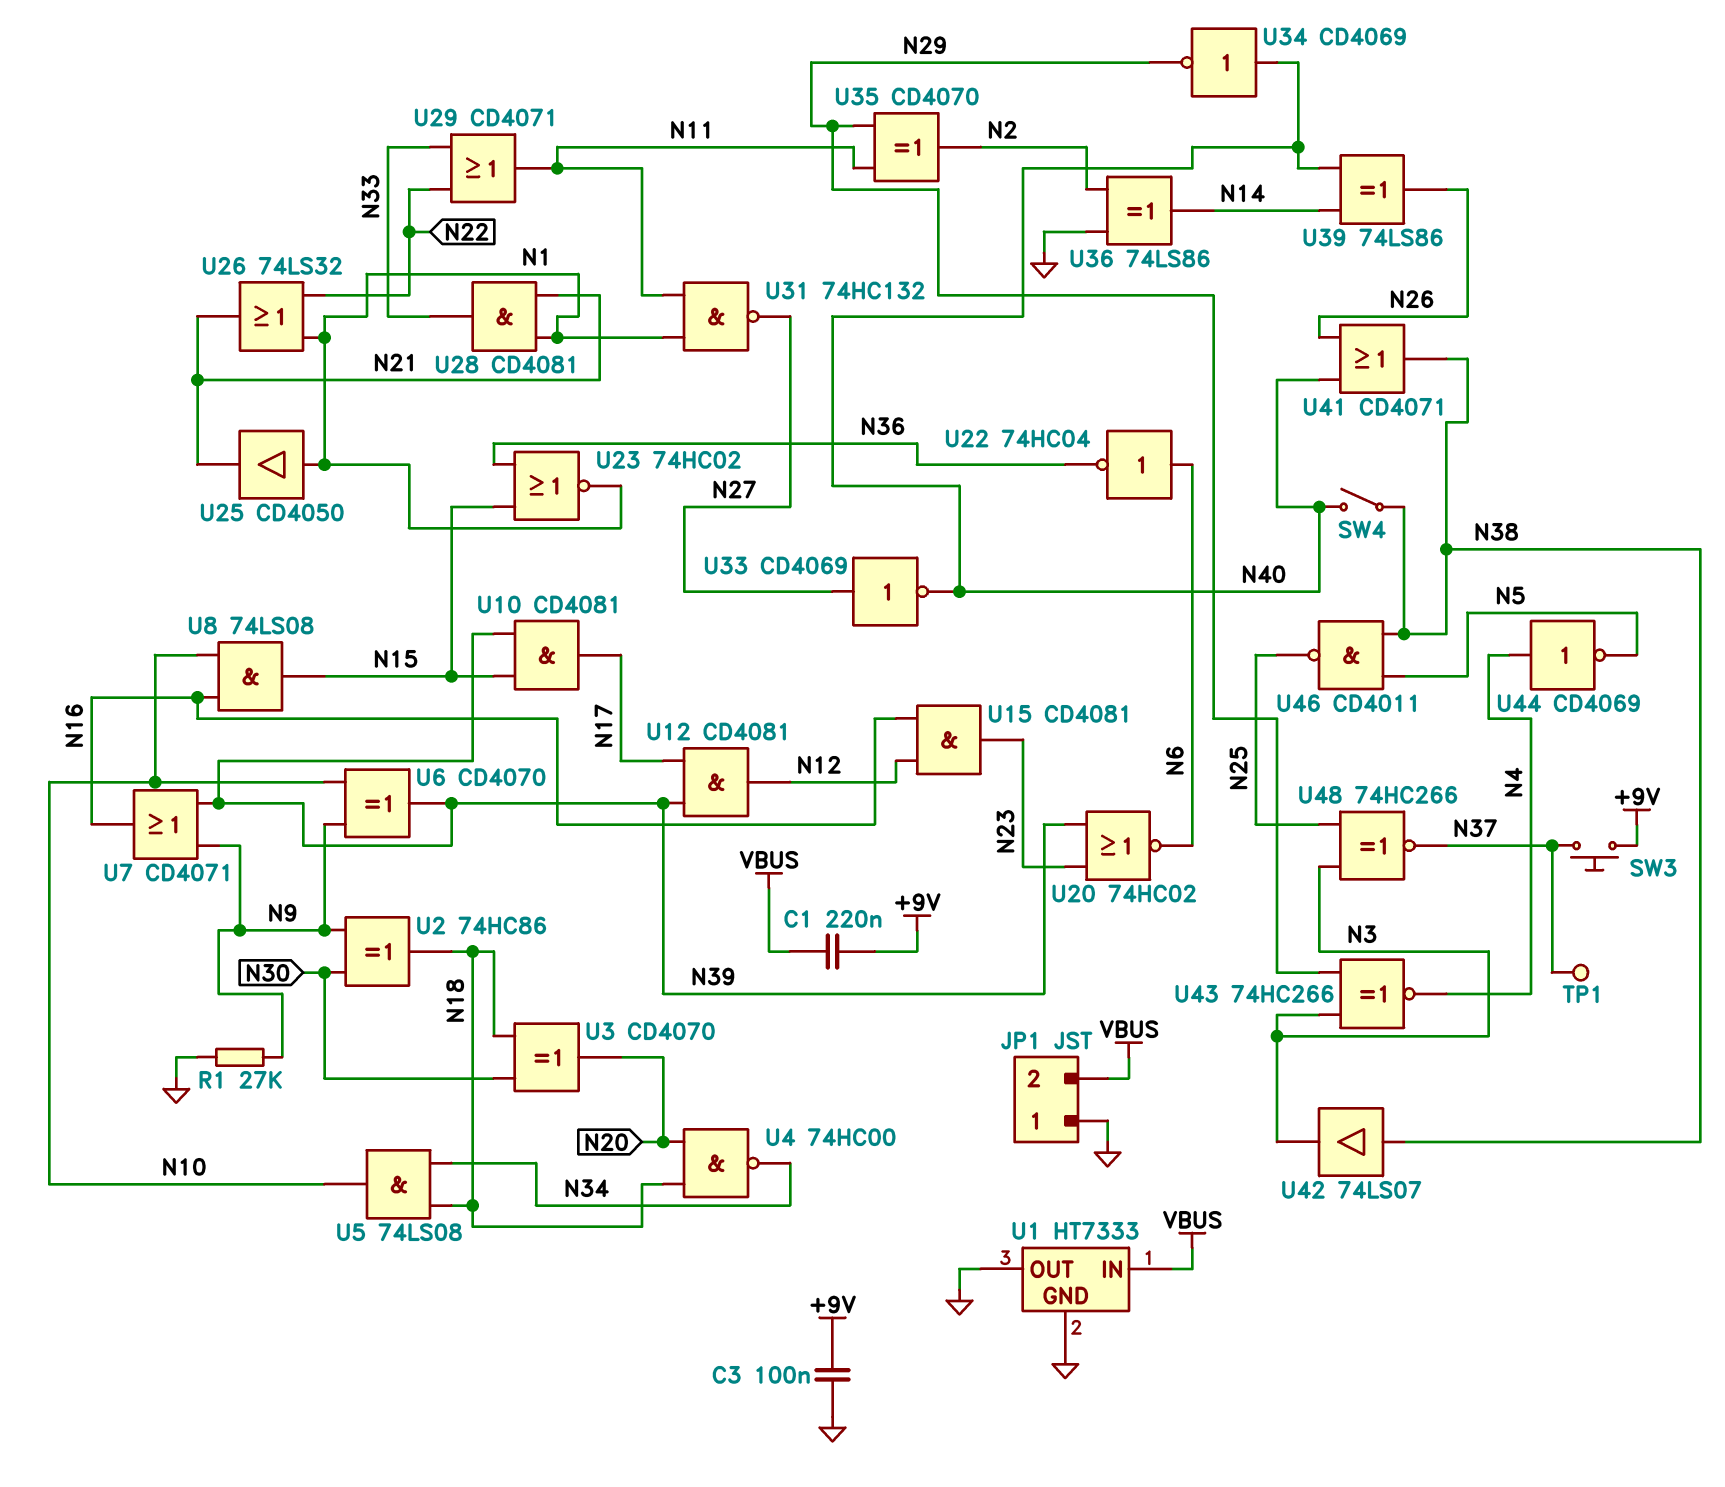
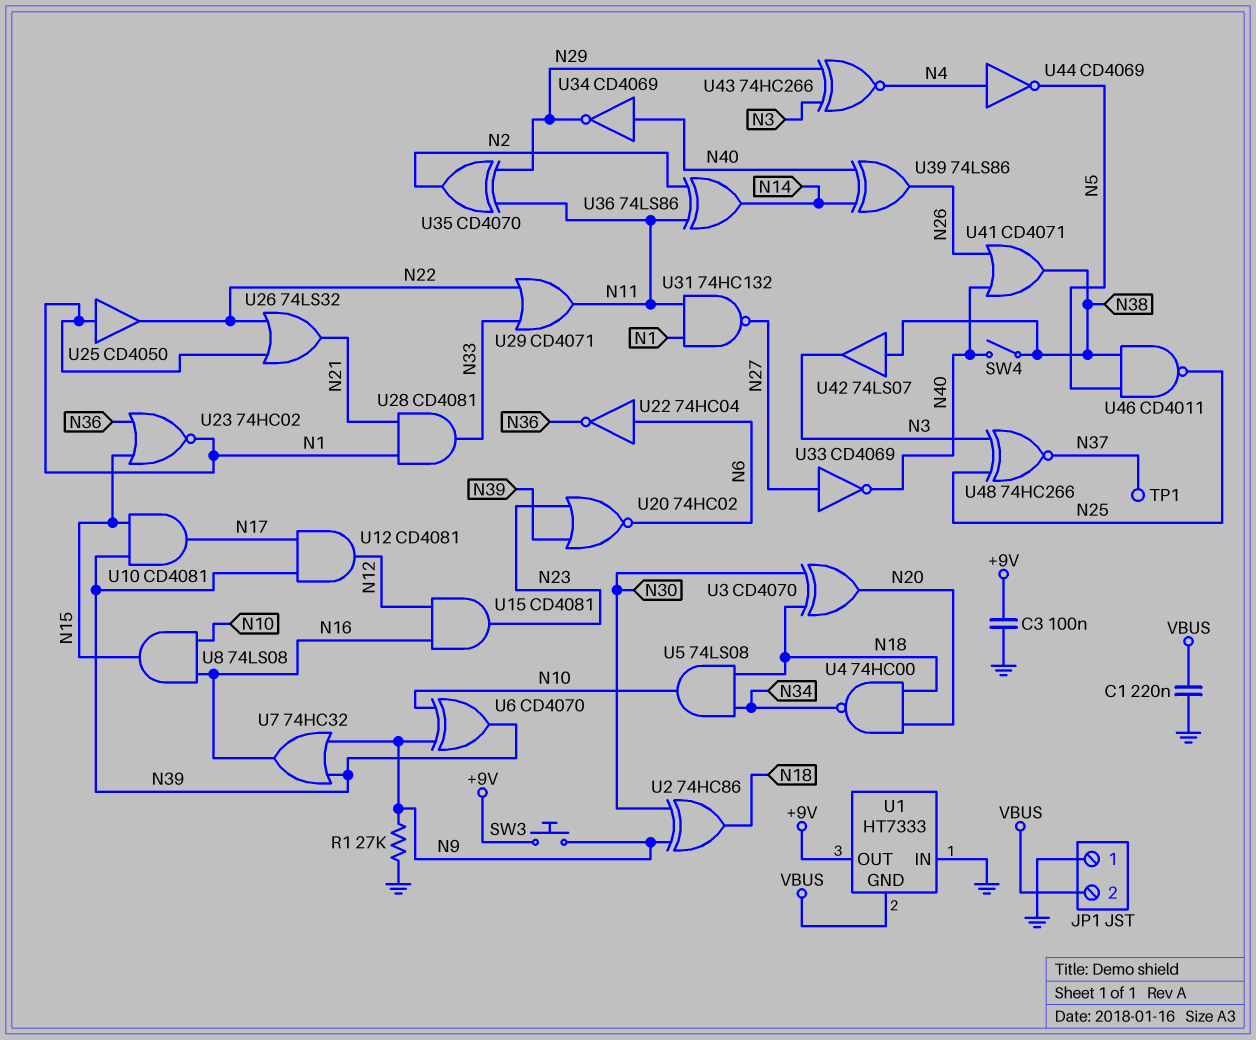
C1: 220nF (+9V, VBUS) -> 220nF (GND, VBUS)
SW3: button (+9V, N37) -> button (+9V, N9)
U1 pin GND: GND -> VBUS
U1 pin IN: VBUS -> GND
U1 pin OUT: GND -> +9V
U7: OR CD4071 (in N9, in N39, out N16) -> OR 74HC32 (in N9, in N39, out N16)
U25: buffer CD4050 (in N1, out N21) -> buffer CD4050 (in N1, out N22)
U36: XOR 74LS86 (in GND, in N2, out N14) -> XOR 74LS86 (in N2, in N11, out N14)

